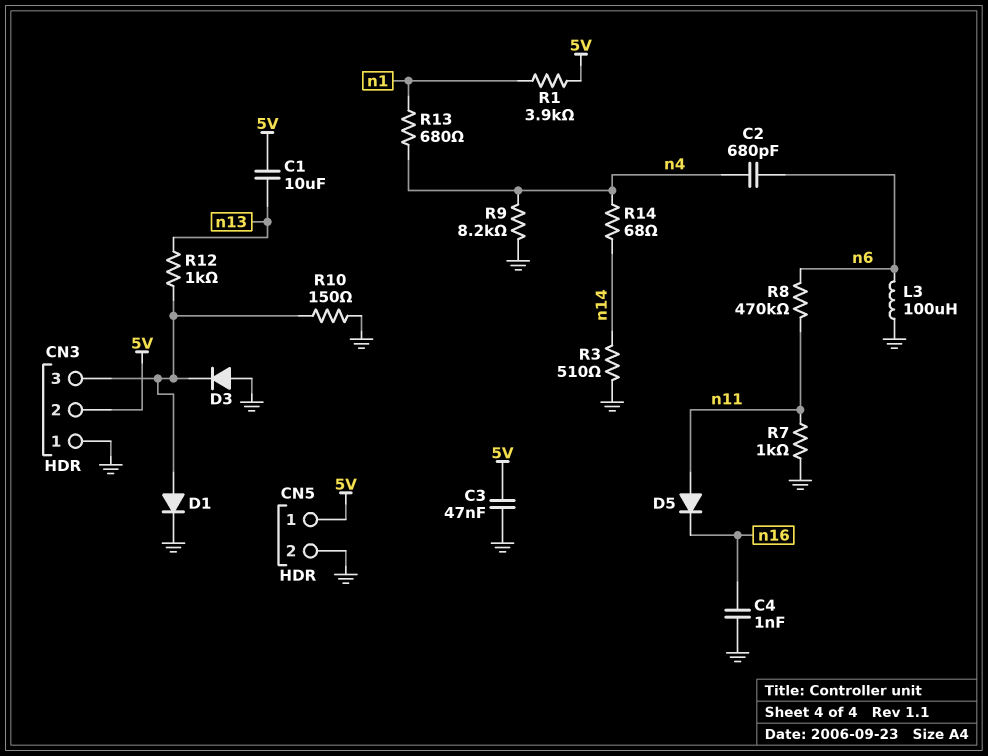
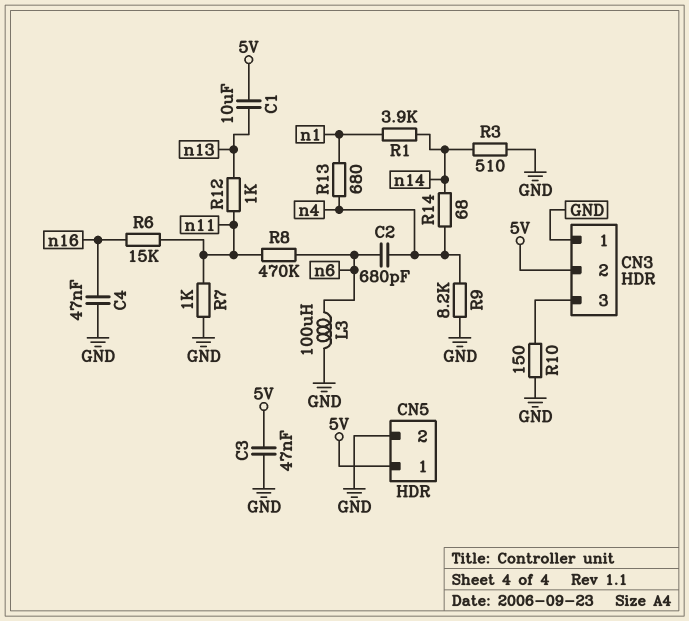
C4: 1nF (GND, n16) -> 47nF (GND, n16)
D1: diode (A CN3/3, K GND) -> none
D3: diode (A GND, K CN3/3) -> none
D5: diode (A n11, K n16) -> none
R1: 3.9k (5V, n1) -> 3.9k (n1, n14)
R6: none -> 15k (n11, n16)
R12: 1k (CN3/3, n13) -> 1k (n11, n13)

